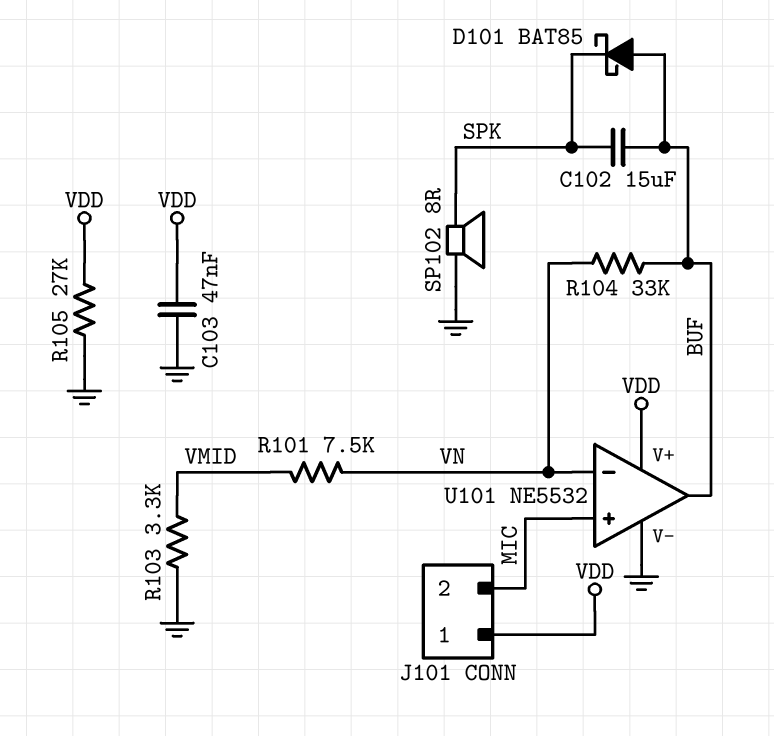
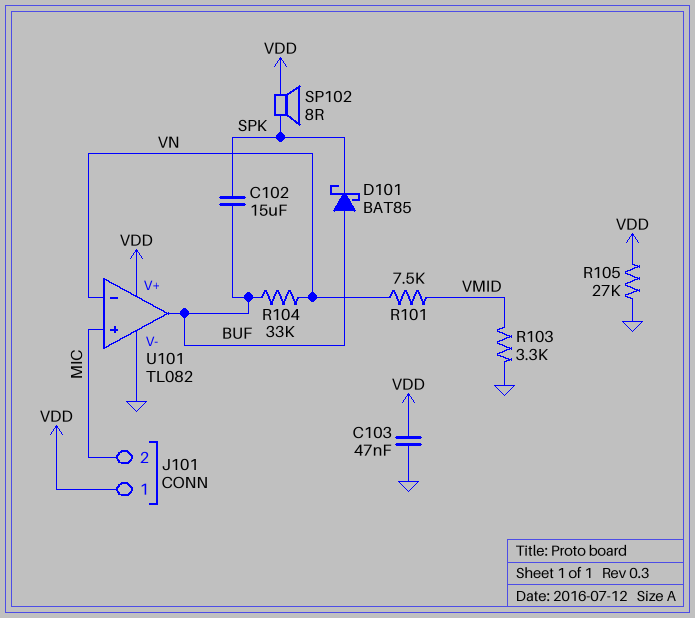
SP102: speaker 8R (GND, SPK) -> speaker 8R (SPK, VDD)
U101: NE5532 -> TL082

